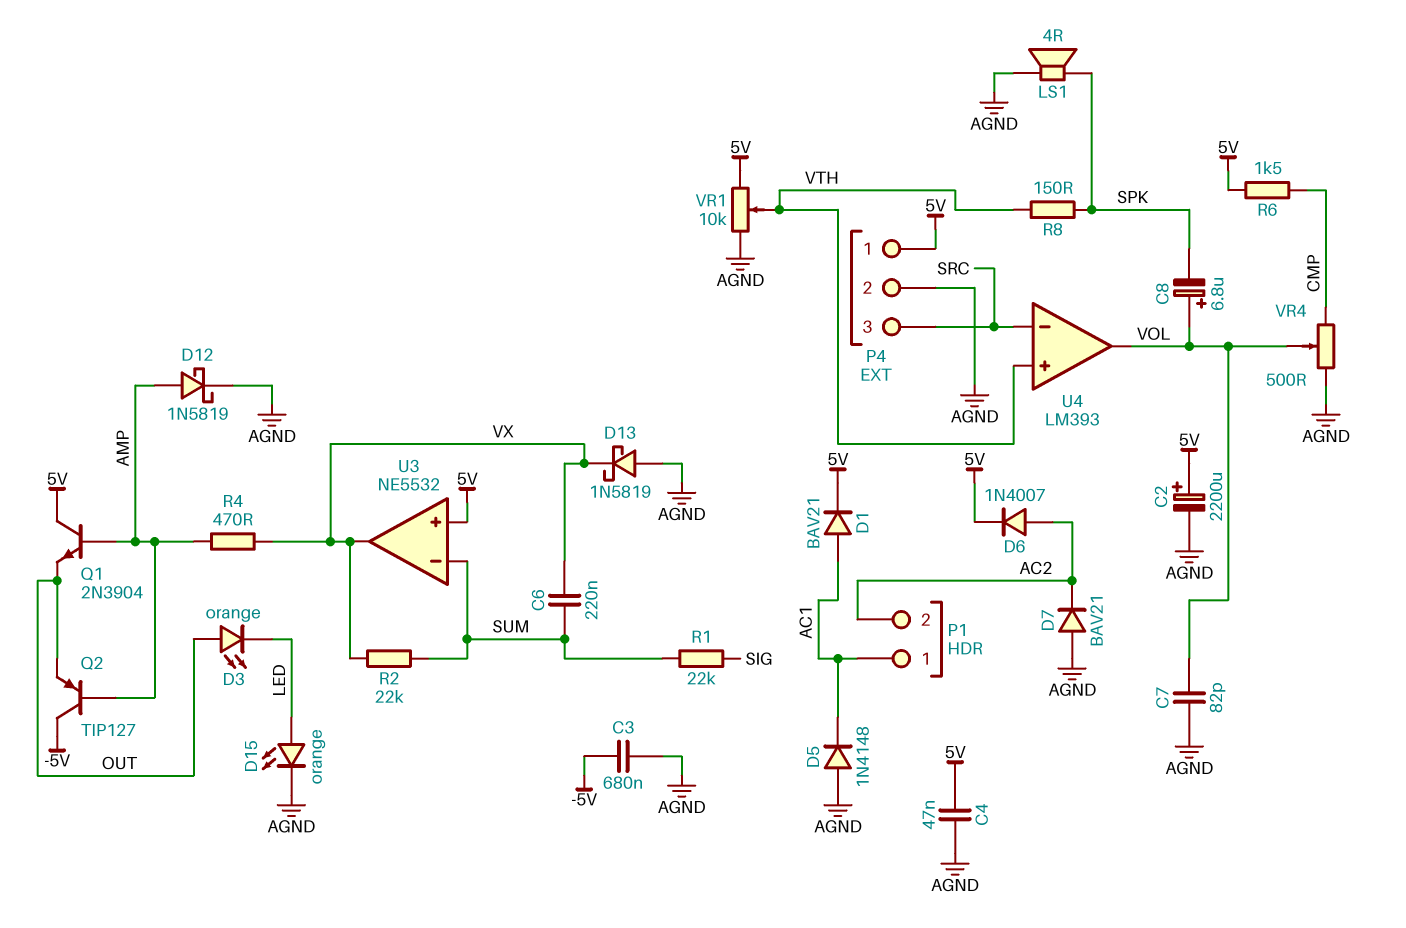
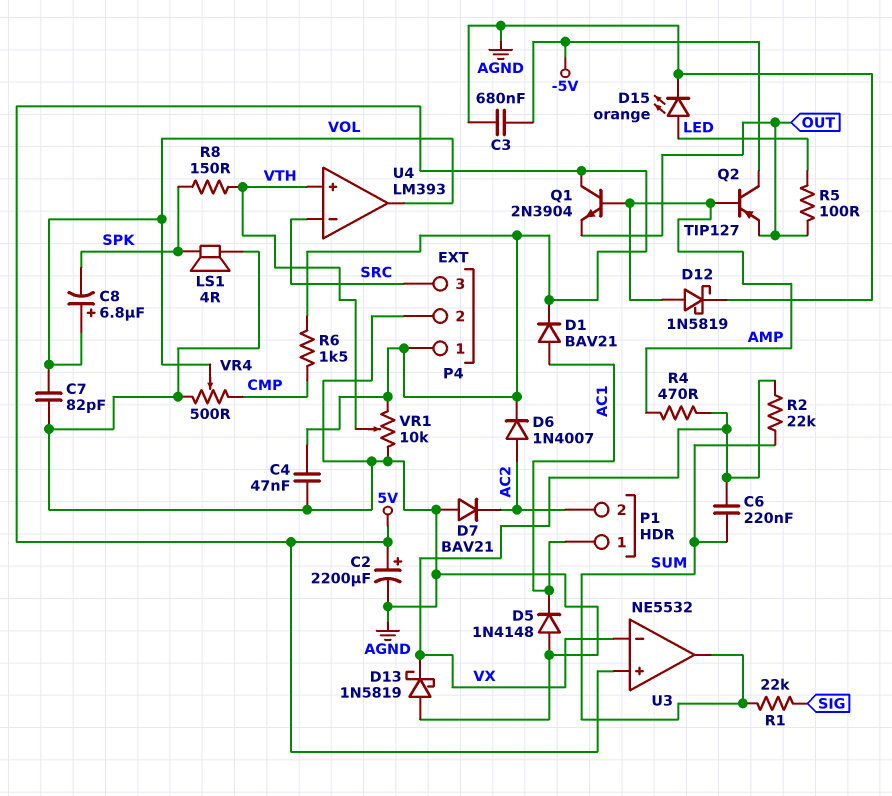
D3: LED orange (A OUT, K LED) -> none
R5: none -> 100 (LED, OUT)
U3 pin in-: SUM -> VX
U3 pin out: VX -> SUM

